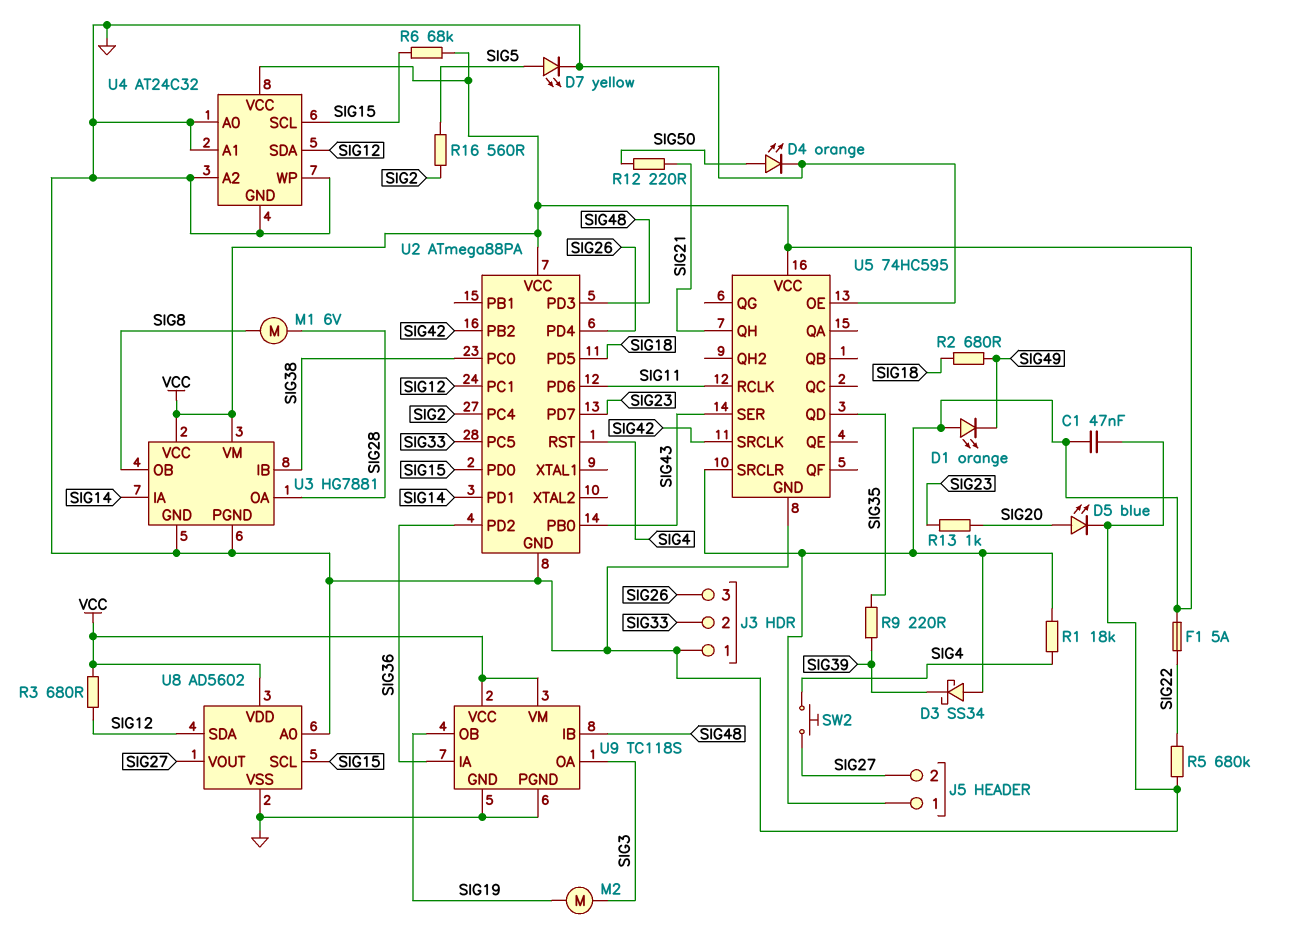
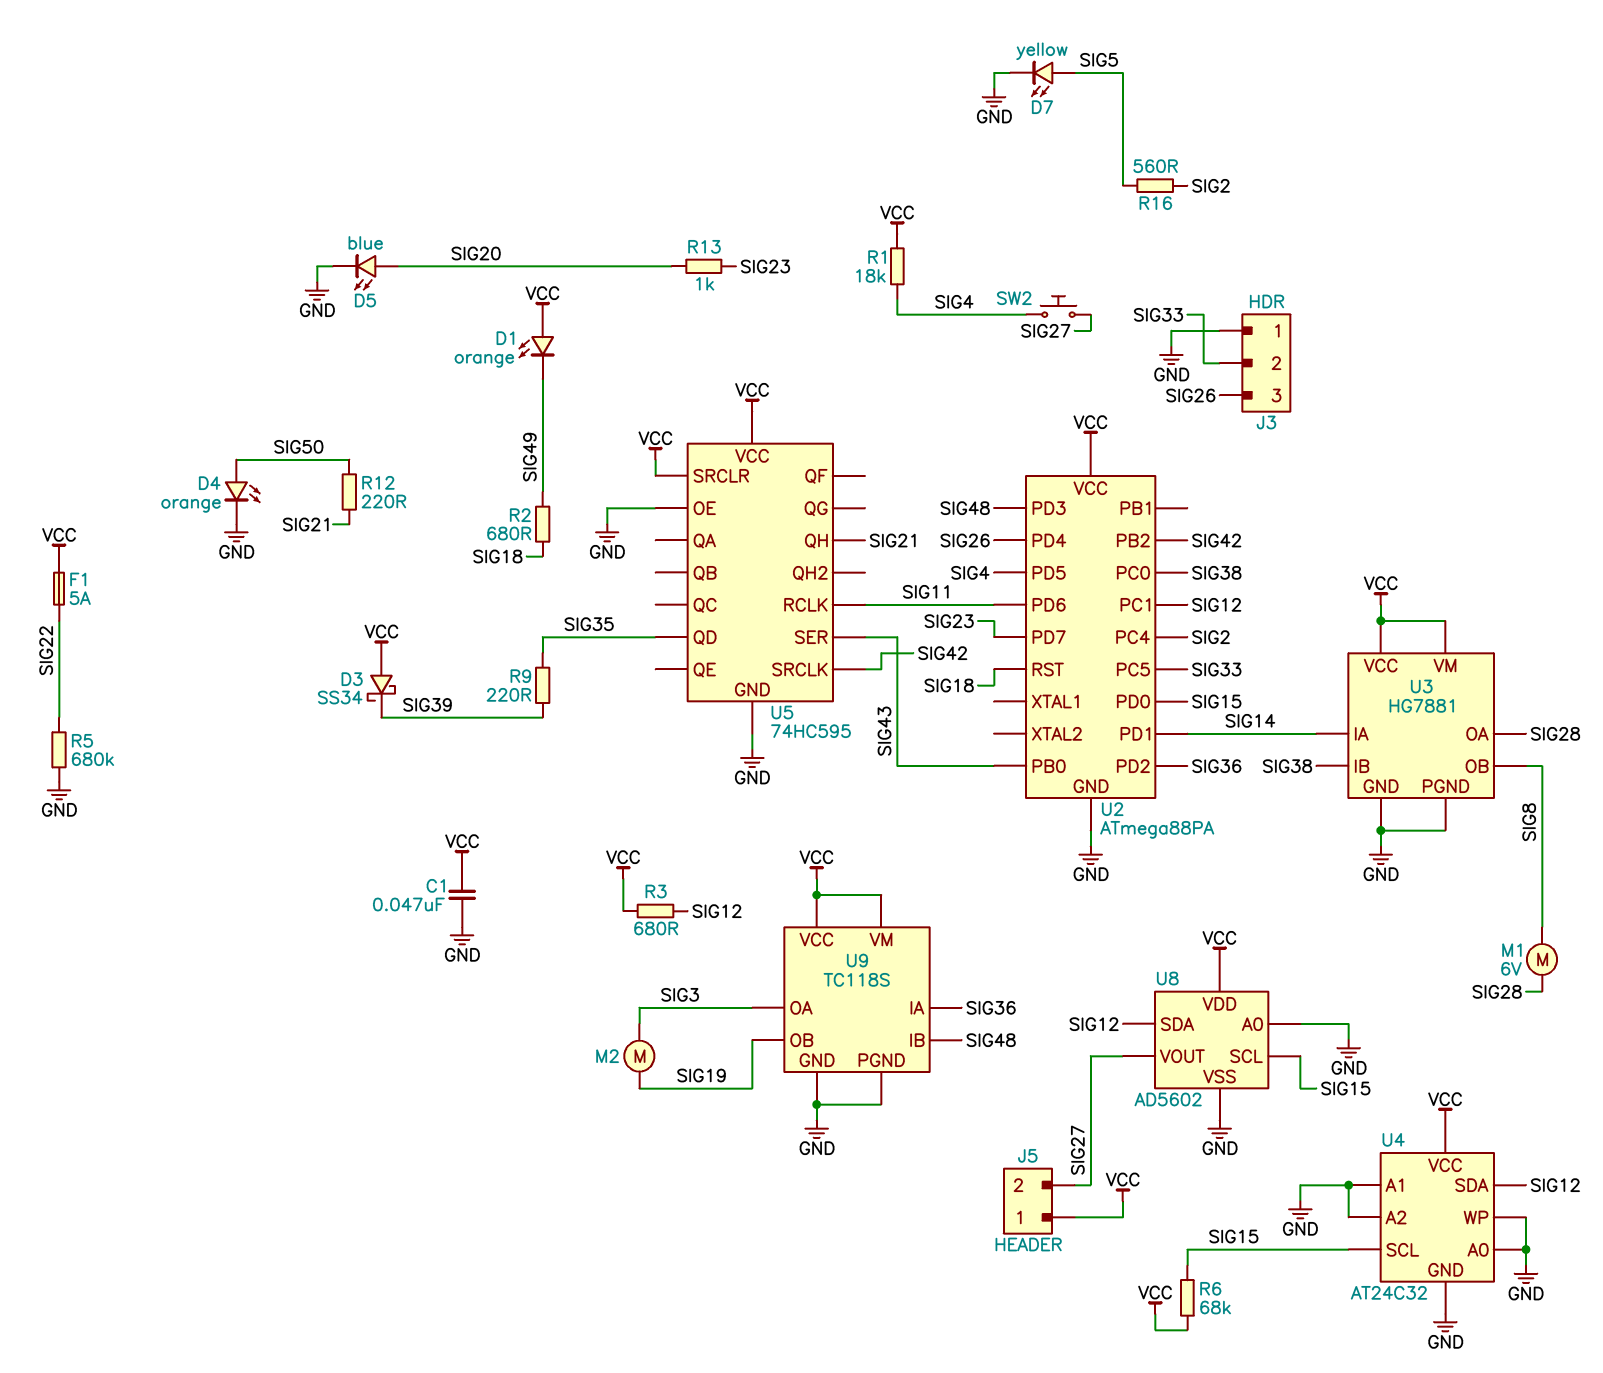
U2 pin PD5: SIG18 -> SIG4
U2 pin RST: SIG4 -> SIG18

